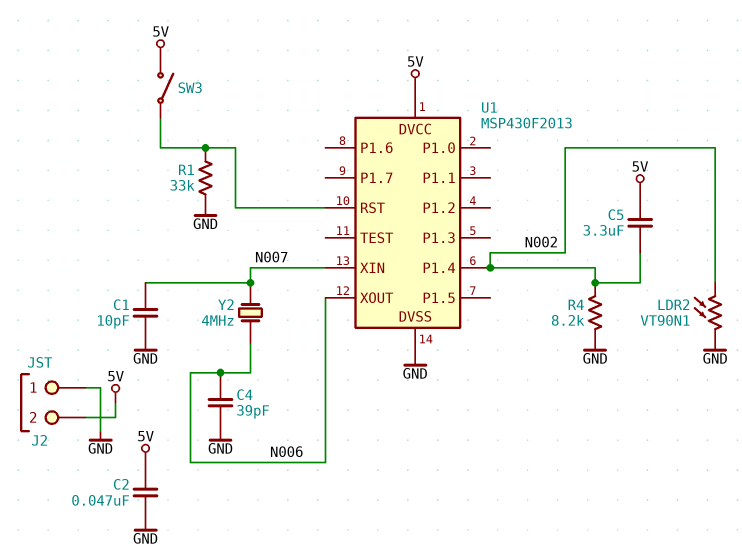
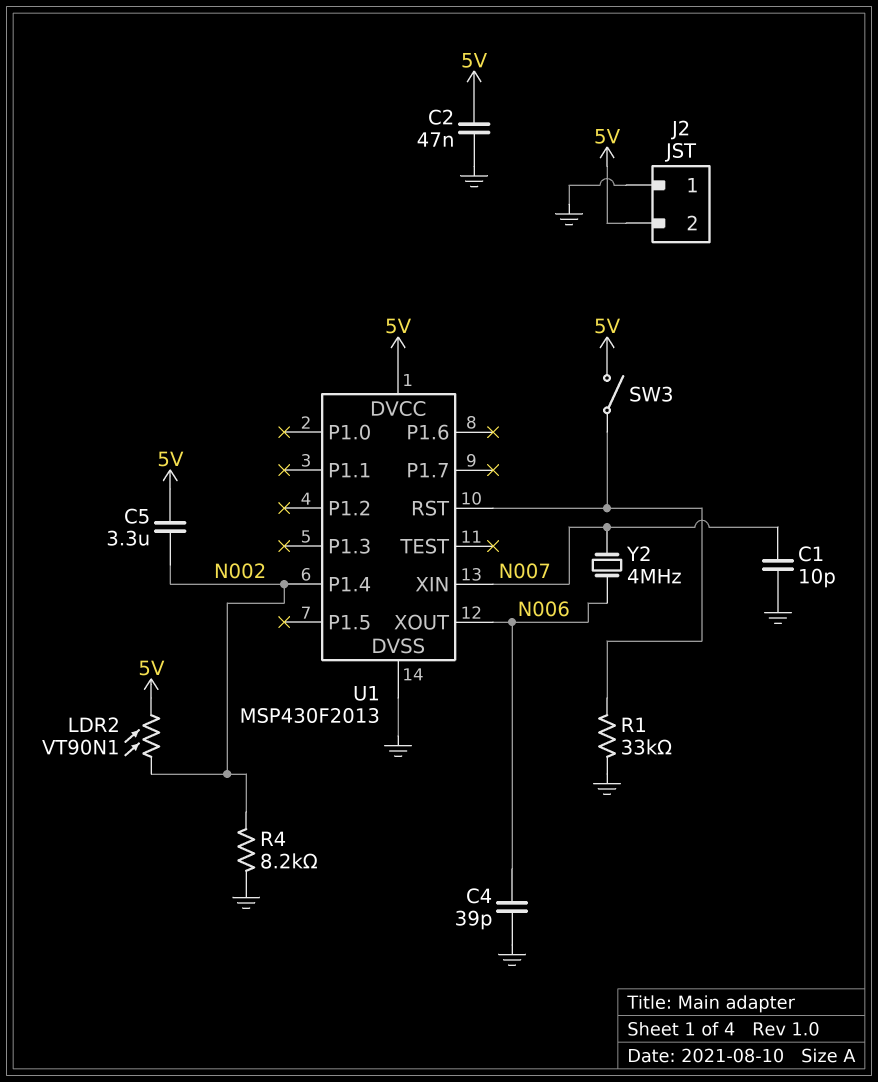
LDR2: VT90N1 (GND, N002) -> VT90N1 (5V, N002)

